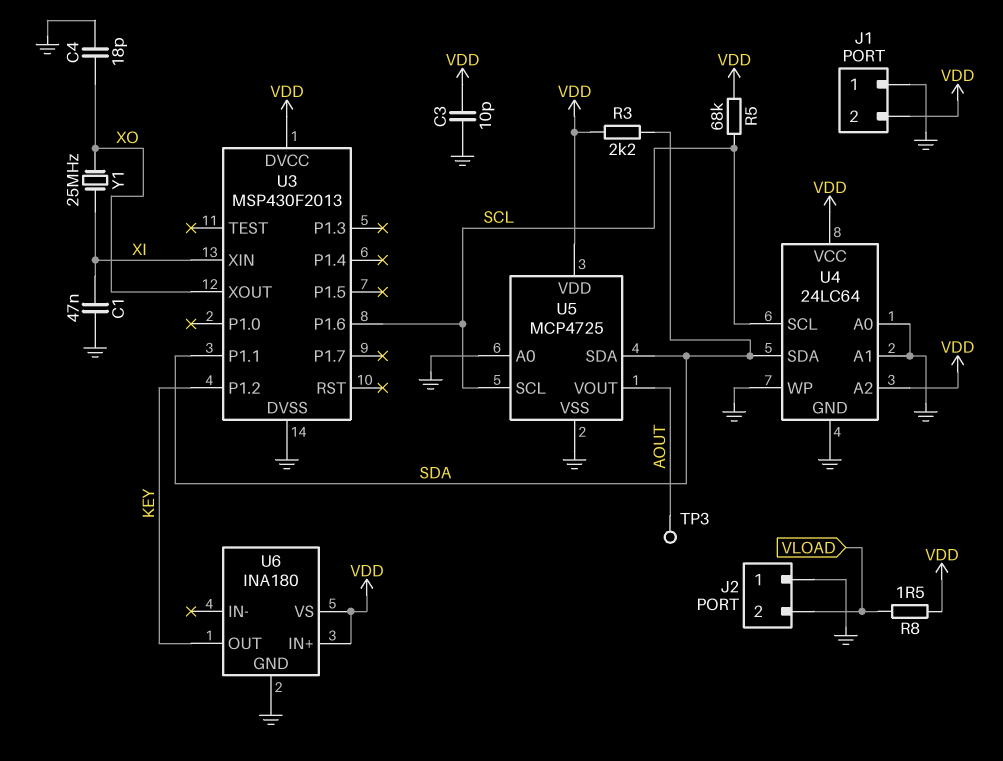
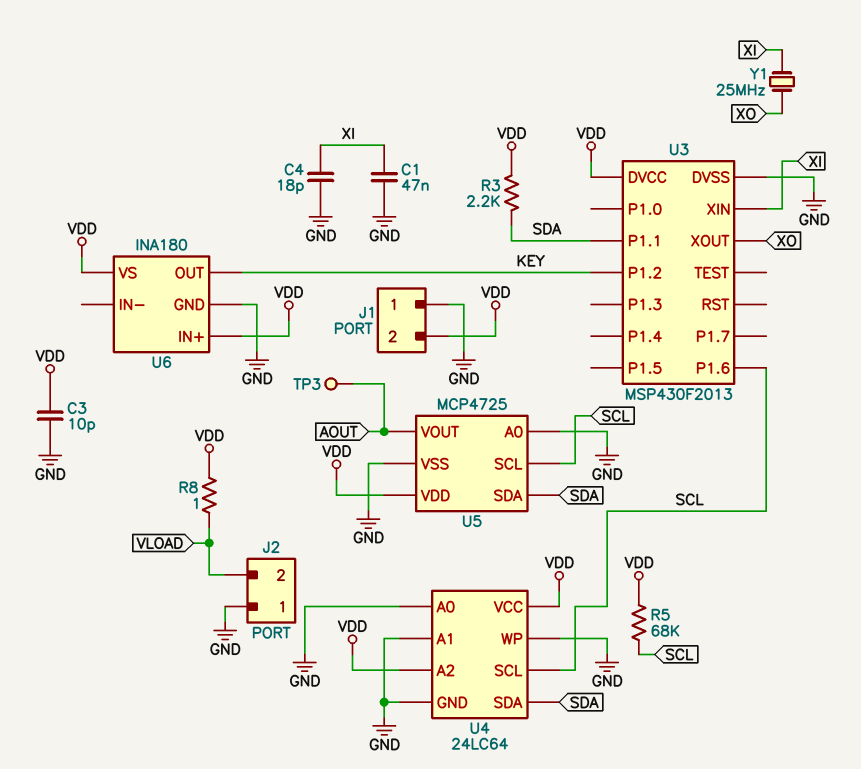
C4: 18pF (GND, XO) -> 18pF (GND, XI)
R8: 1.5 (VDD, VLOAD) -> 1 (VDD, VLOAD)

